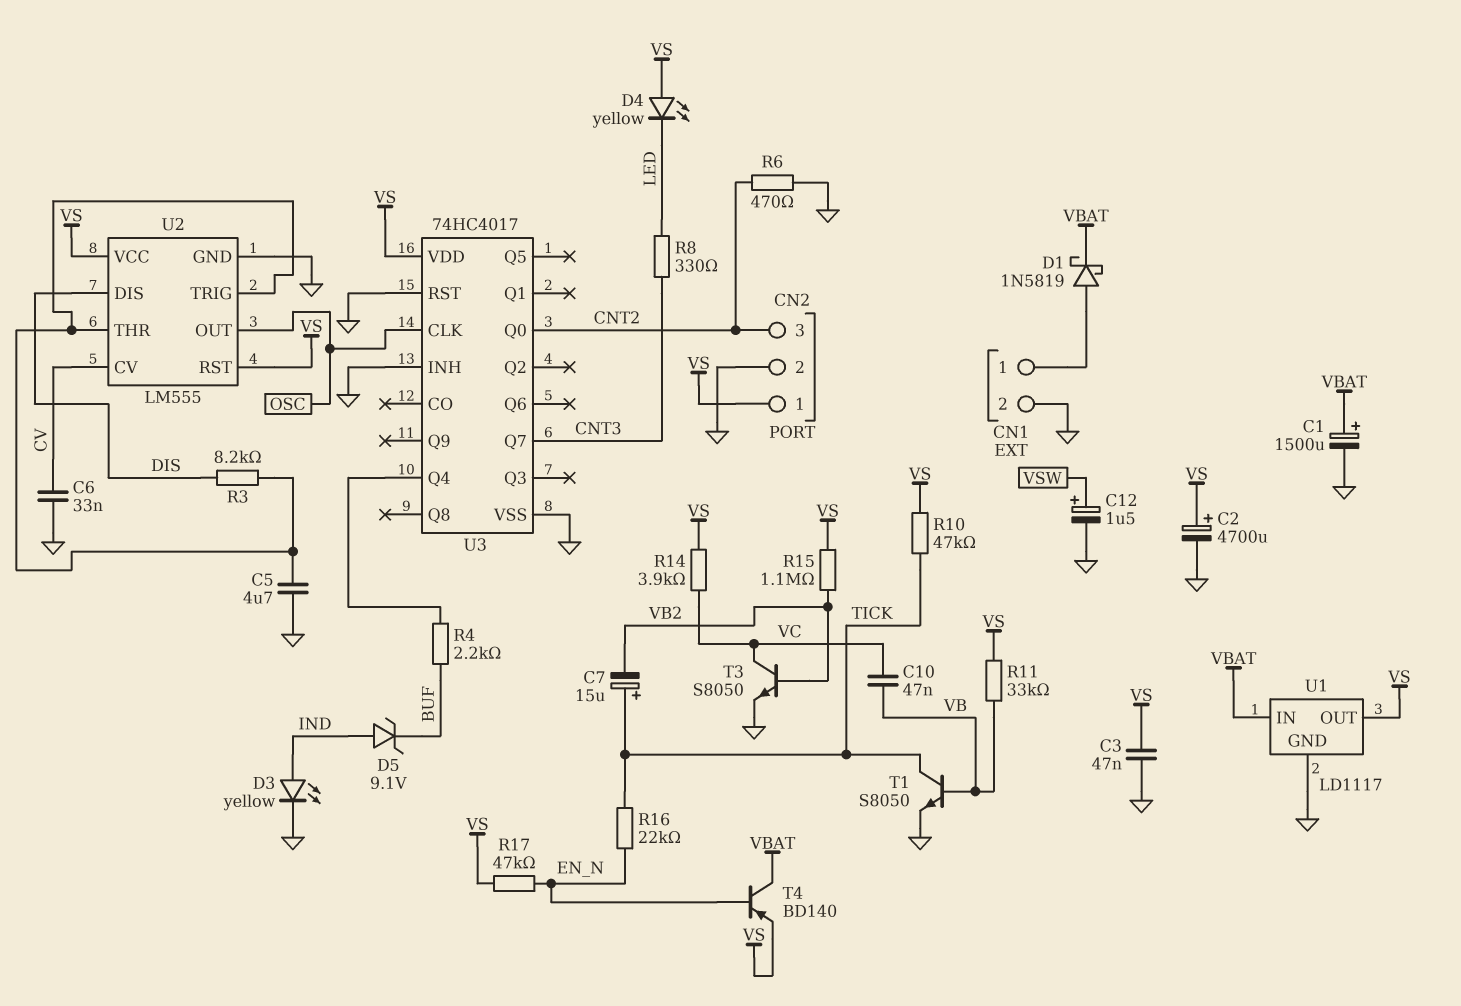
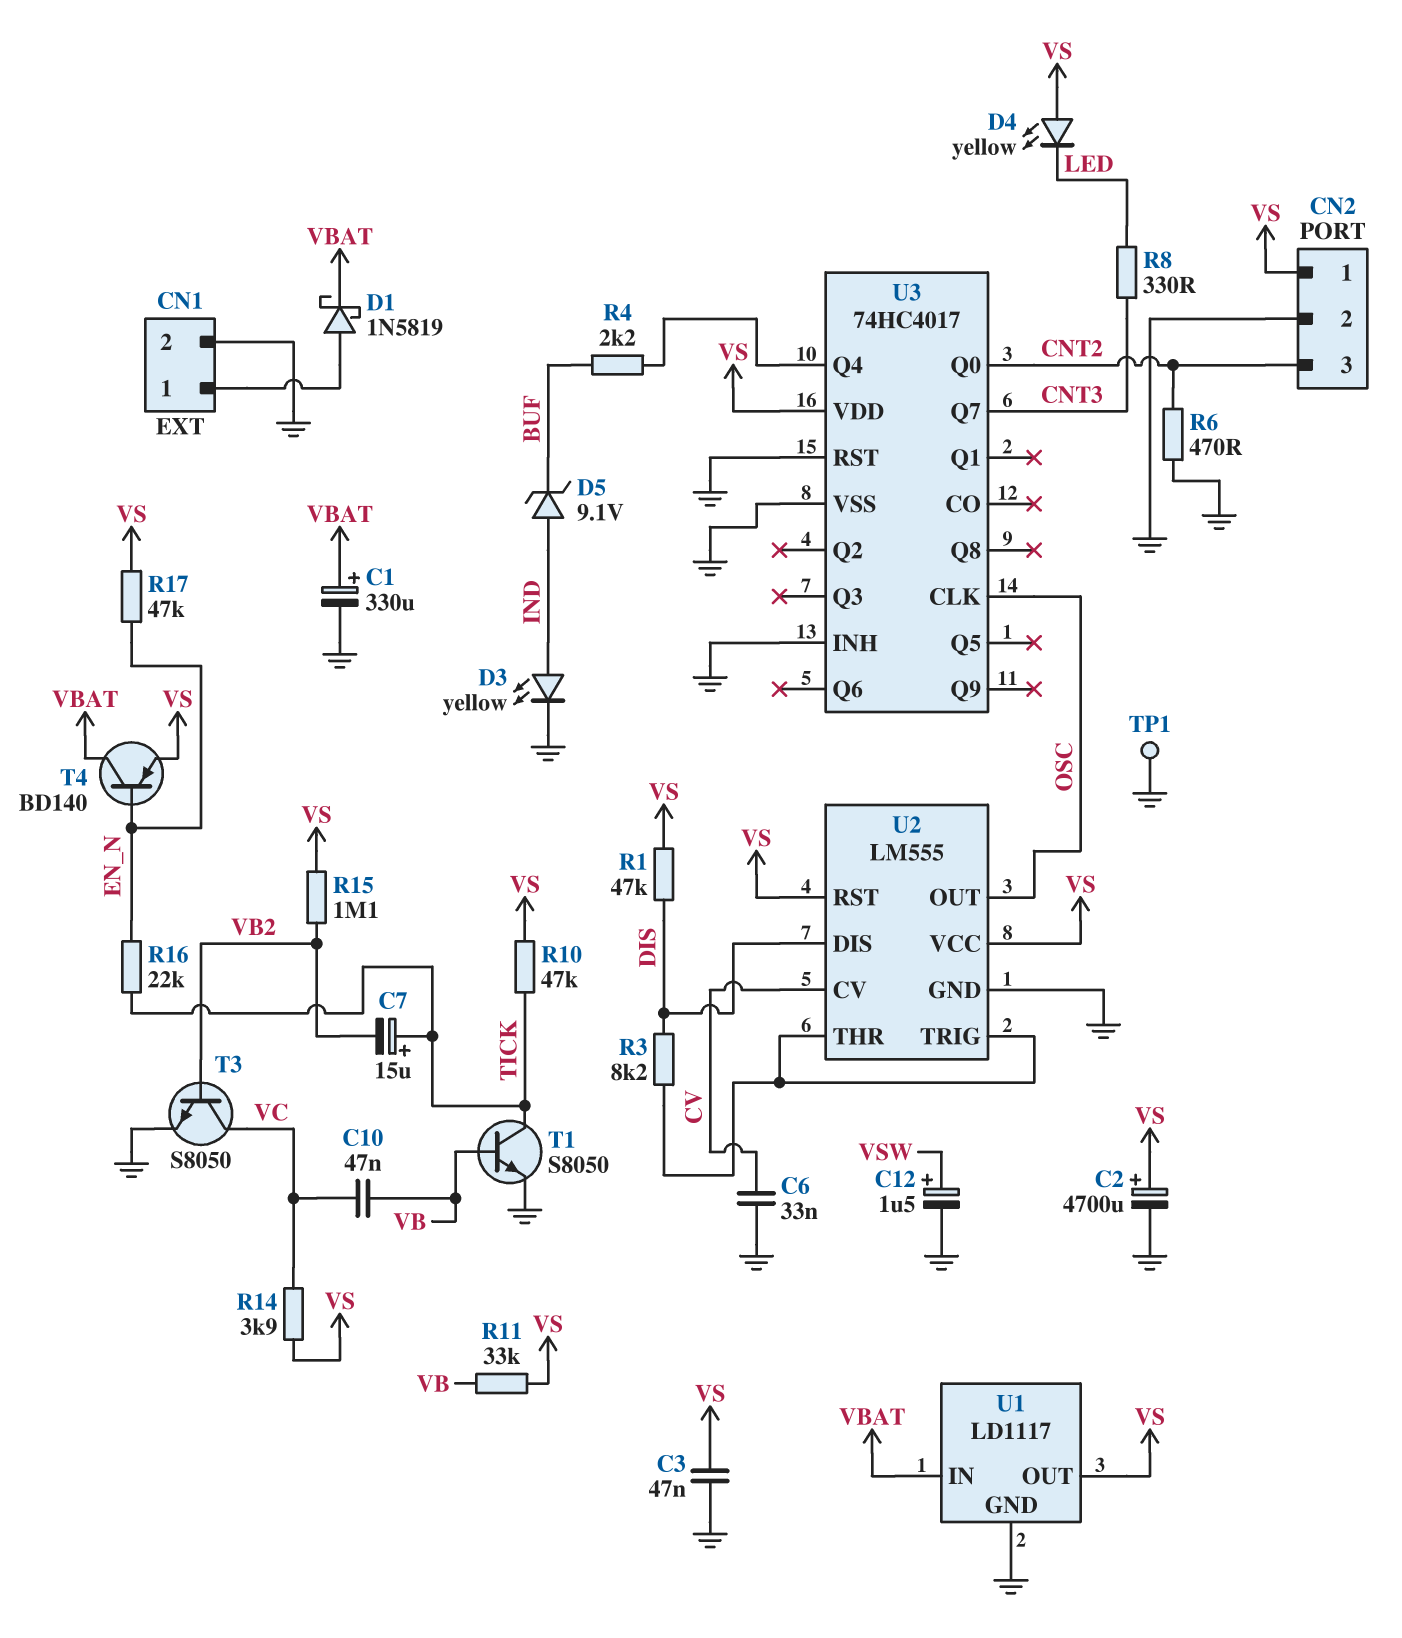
C1: 1500uF (plus VBAT, minus GND) -> 330uF (plus VBAT, minus GND)
C5: 4.7uF (GND, U2/THR) -> none
R1: none -> 47k (DIS, VS)
TP1: none -> test point (GND)

